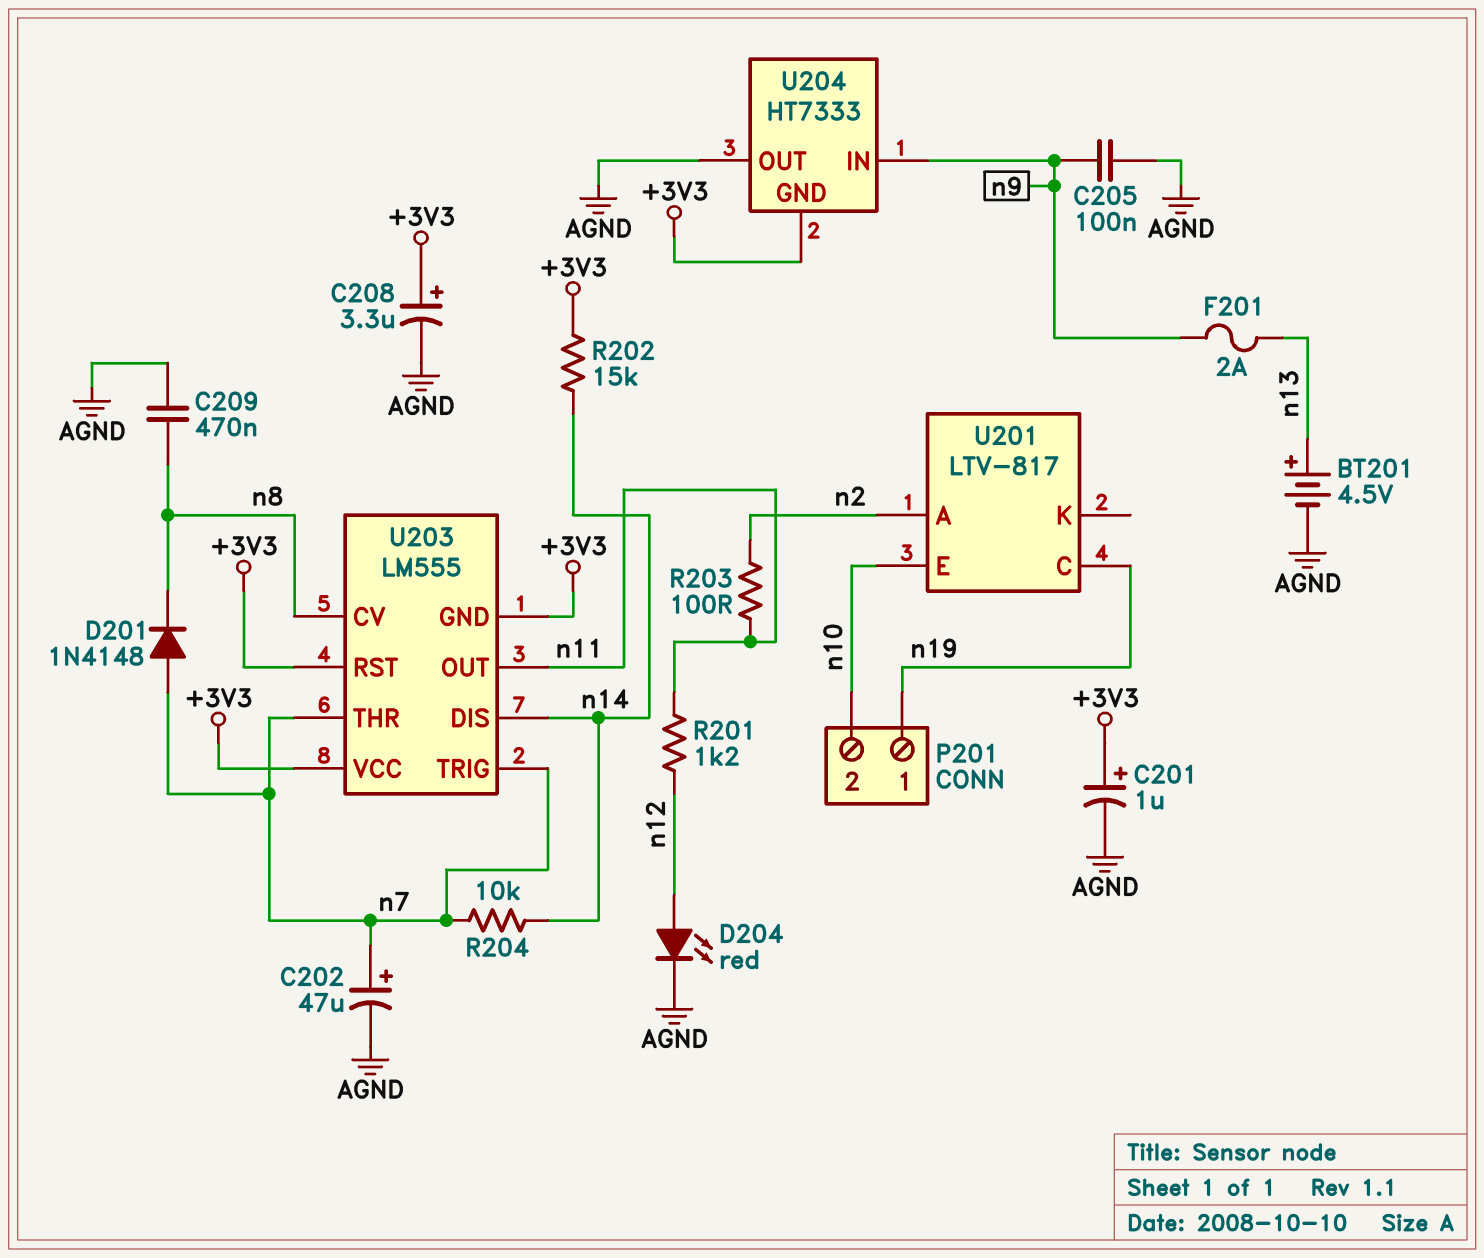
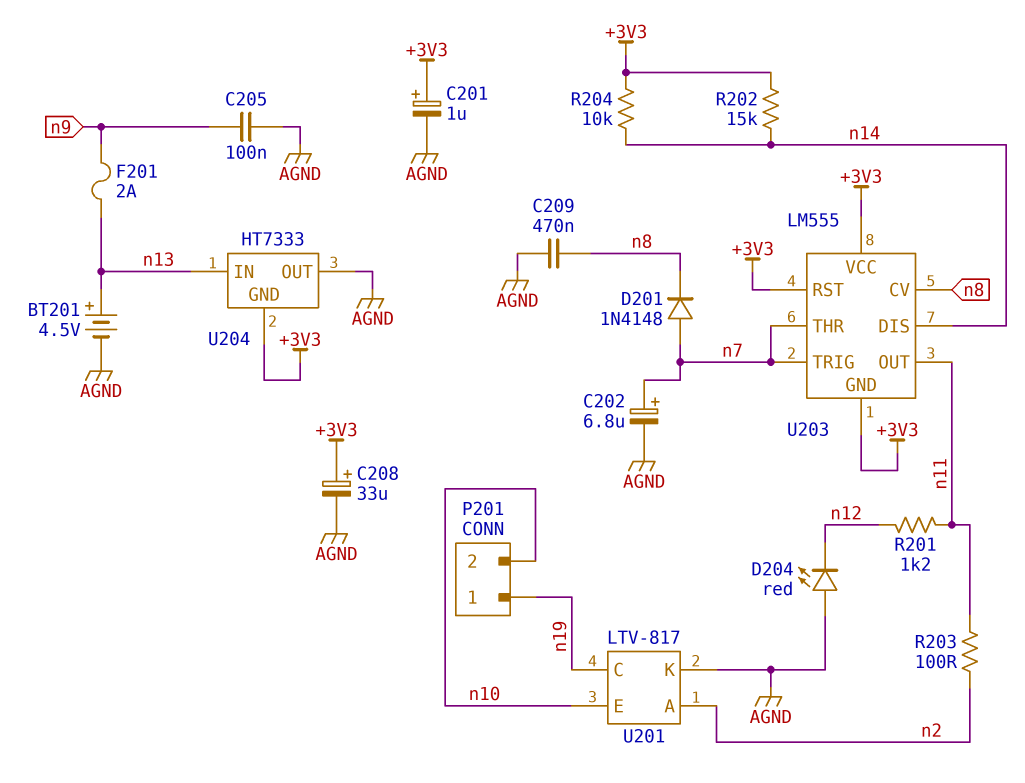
C202: 47uF (plus n7, minus AGND) -> 6.8uF (plus n7, minus AGND)
C208: 3.3uF (plus +3V3, minus AGND) -> 33uF (plus +3V3, minus AGND)
D204: LED red (A n12, K AGND) -> LED red (A AGND, K n12)
R204: 10k (n7, n14) -> 10k (+3V3, n14)
U201 pin K: none -> AGND
U204 pin IN: n9 -> n13

